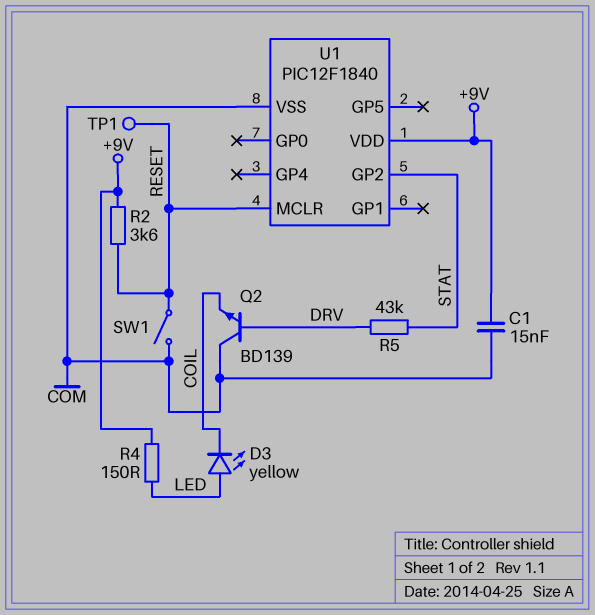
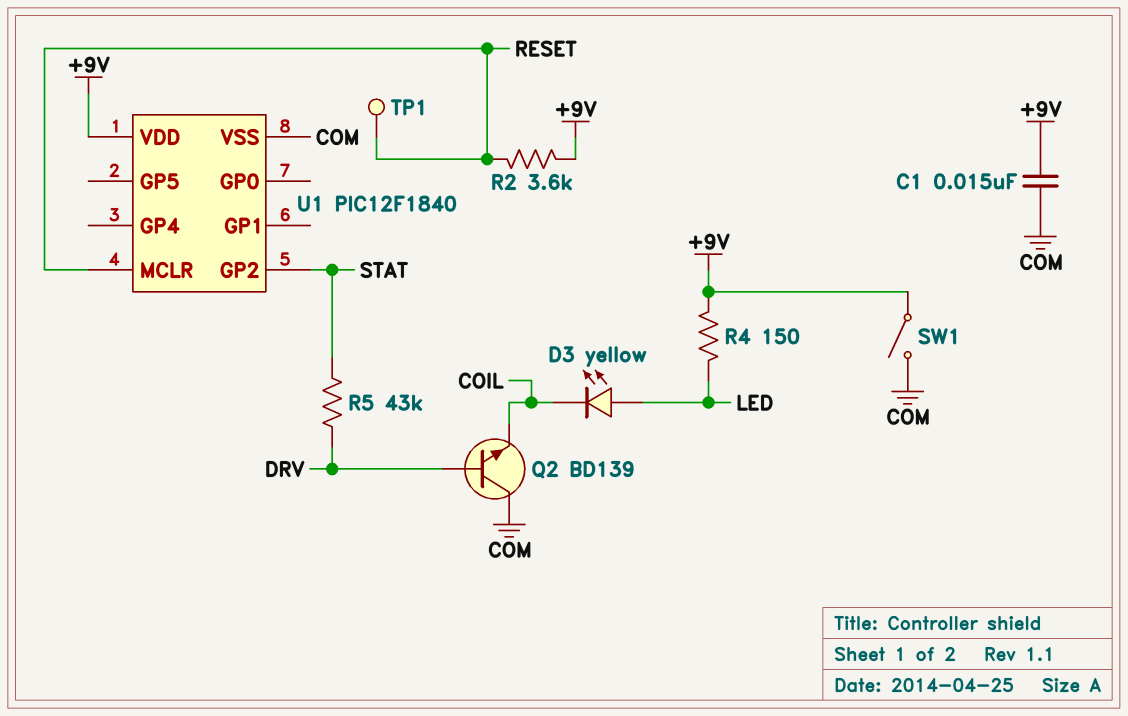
SW1: switch (COM, RESET) -> switch (+9V, COM)

